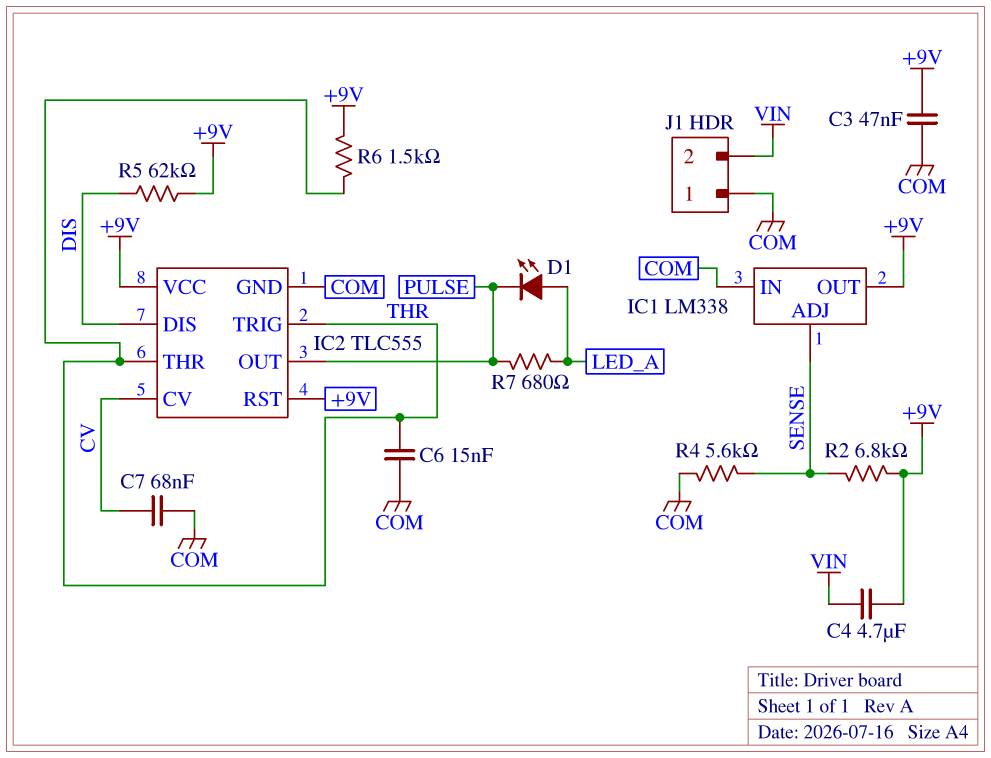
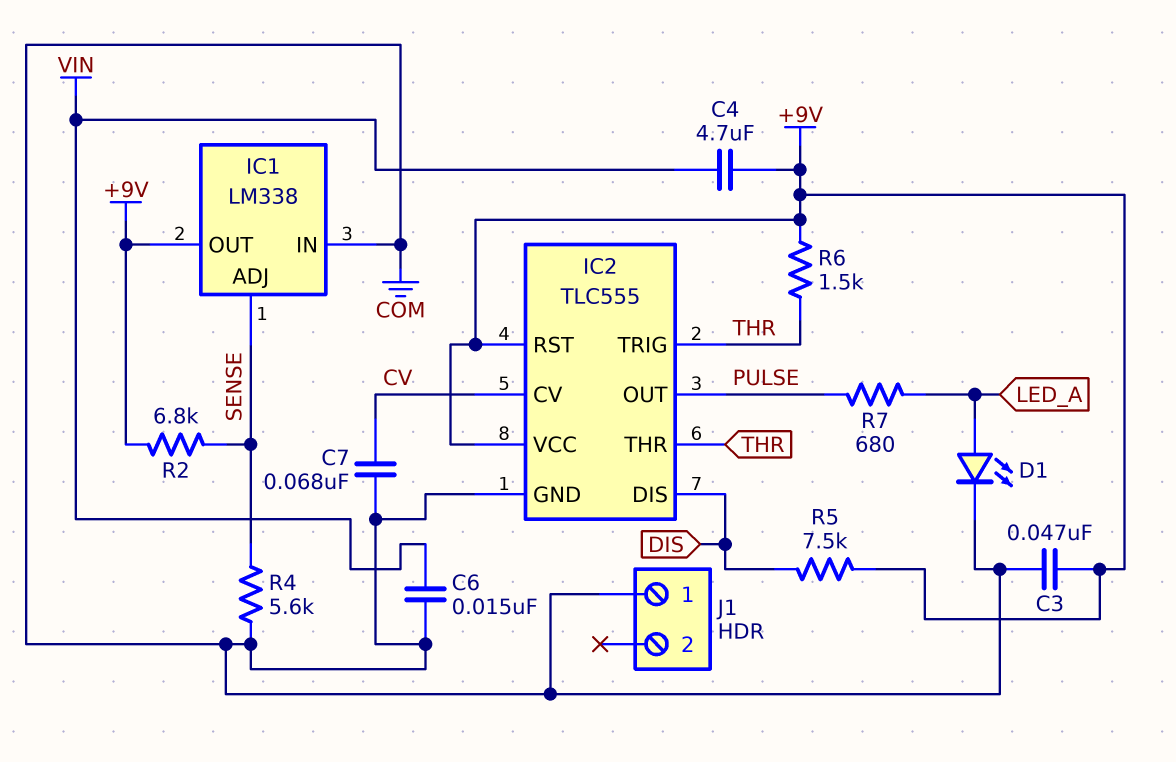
C6: 15nF (COM, THR) -> 15nF (COM, VIN)
D1: LED (A LED_A, K PULSE) -> LED (A LED_A, K COM)
J1 pin 2: VIN -> none
R5: 62k (+9V, DIS) -> 7.5k (+9V, DIS)

